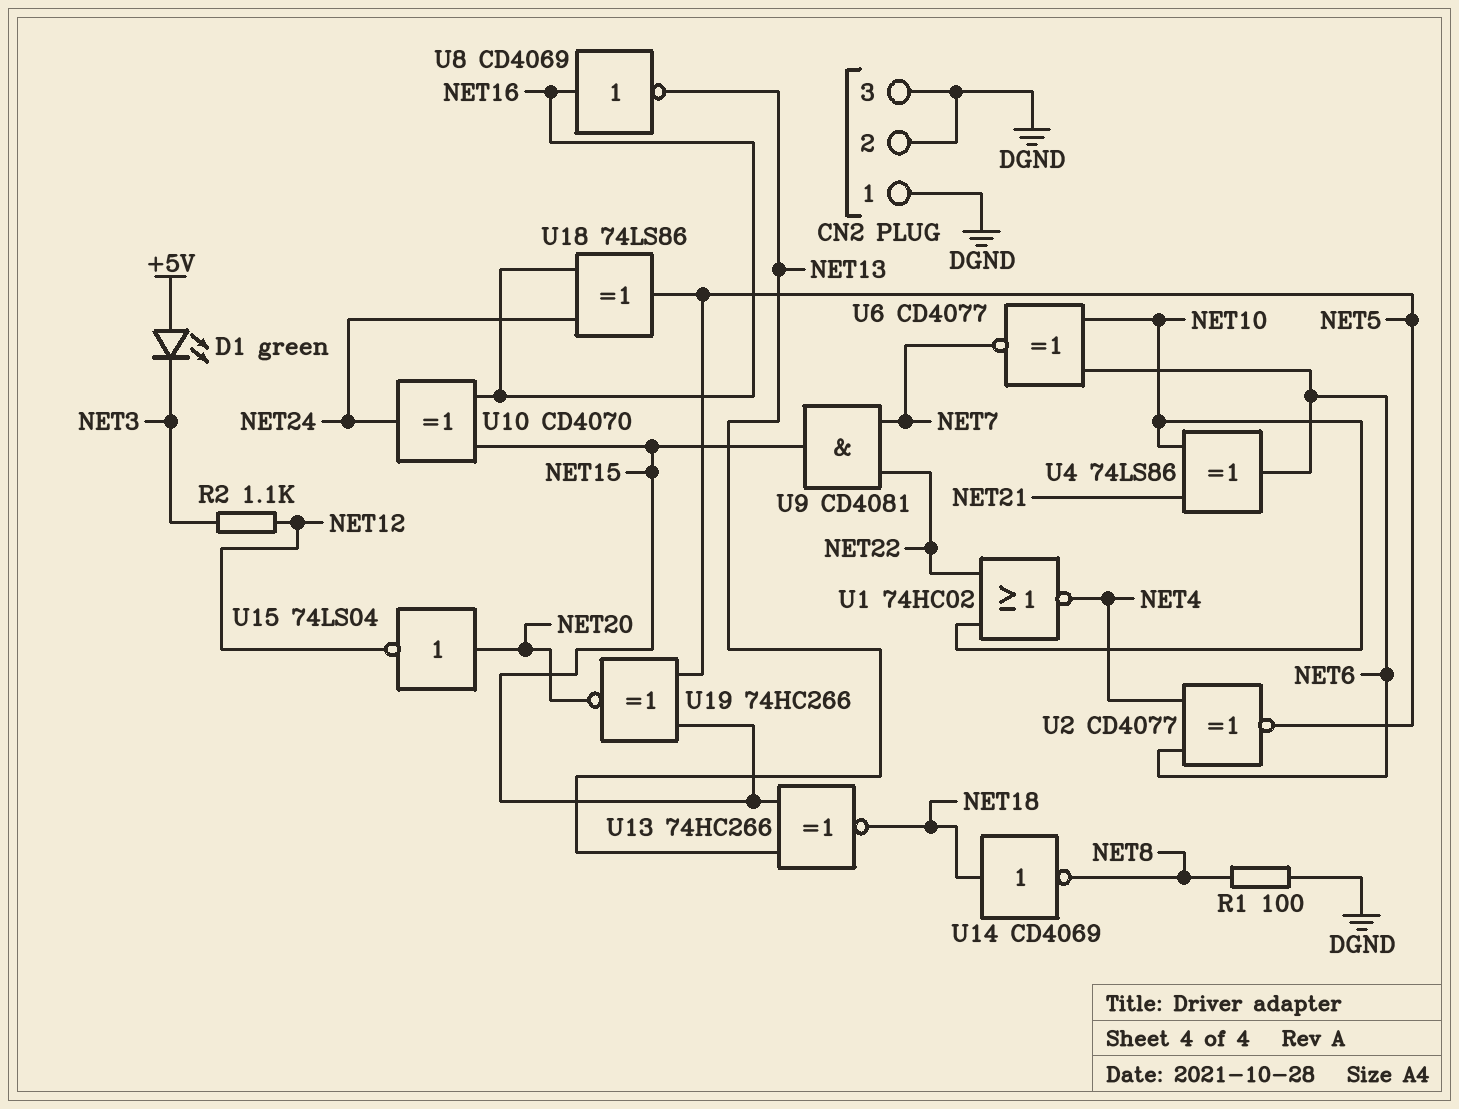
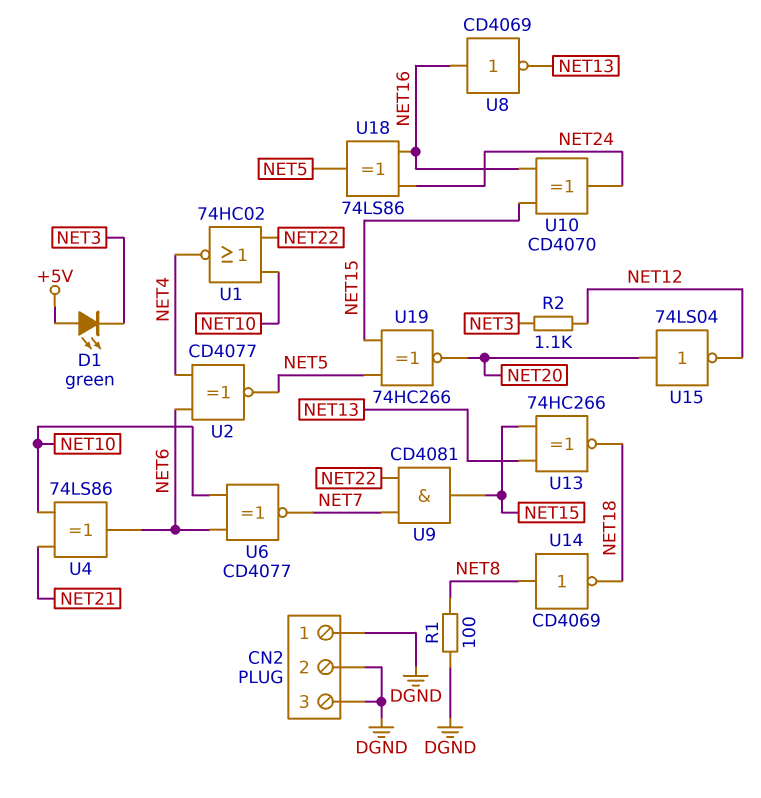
U14: NOT CD4069 (in NET18, out NET8) -> NOT CD4069 (in NET8, out NET18)

